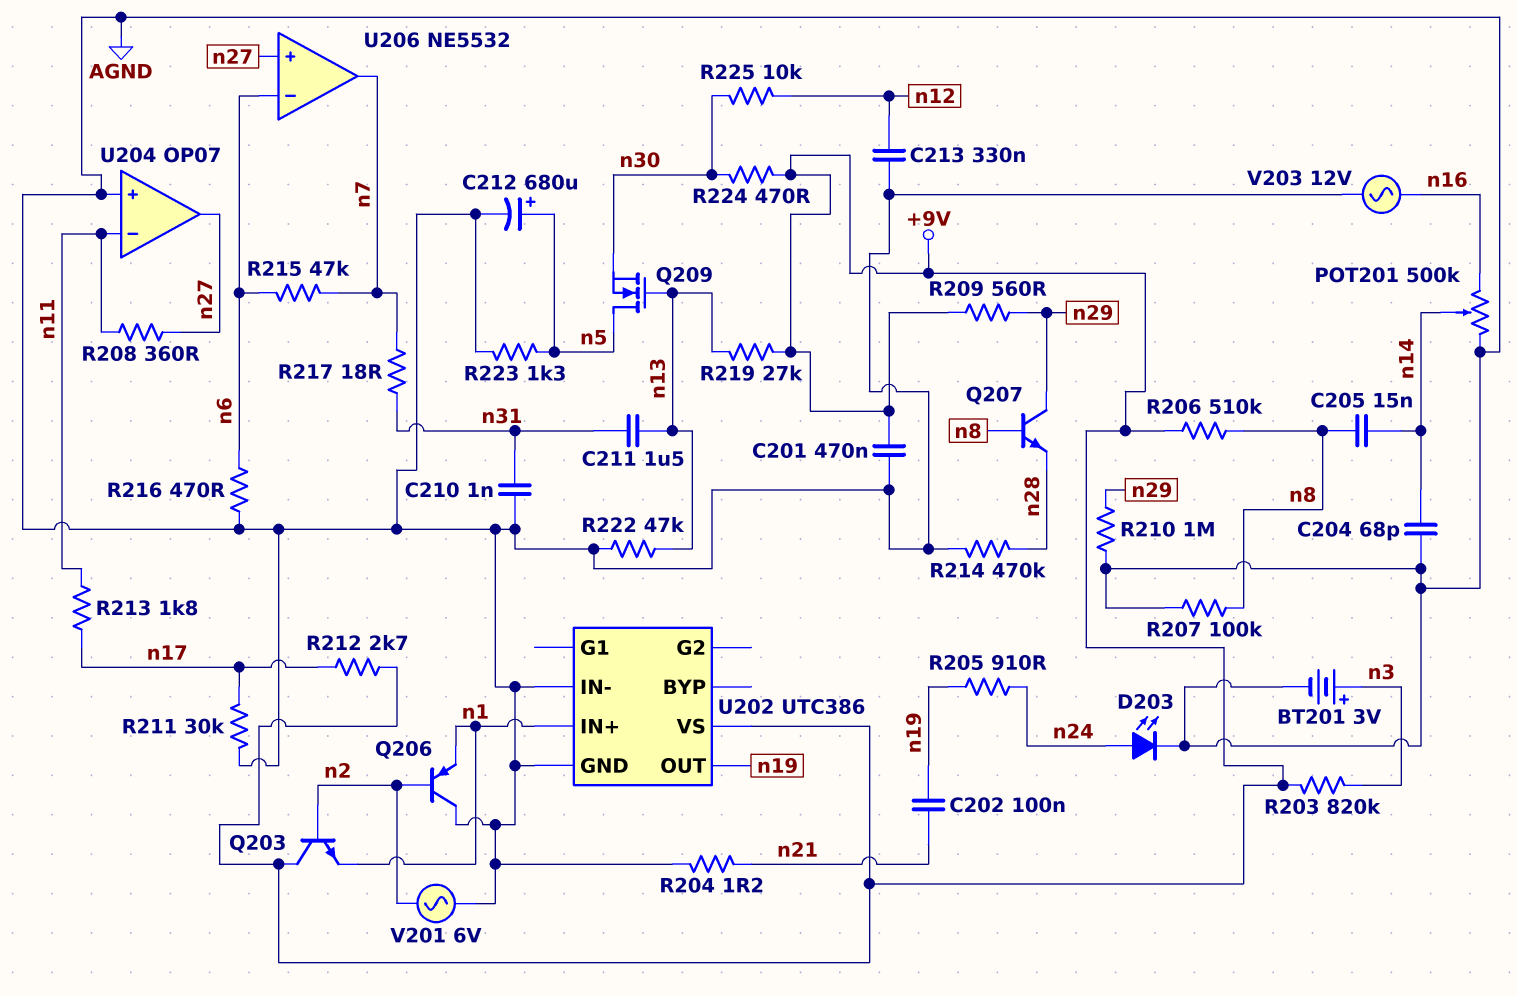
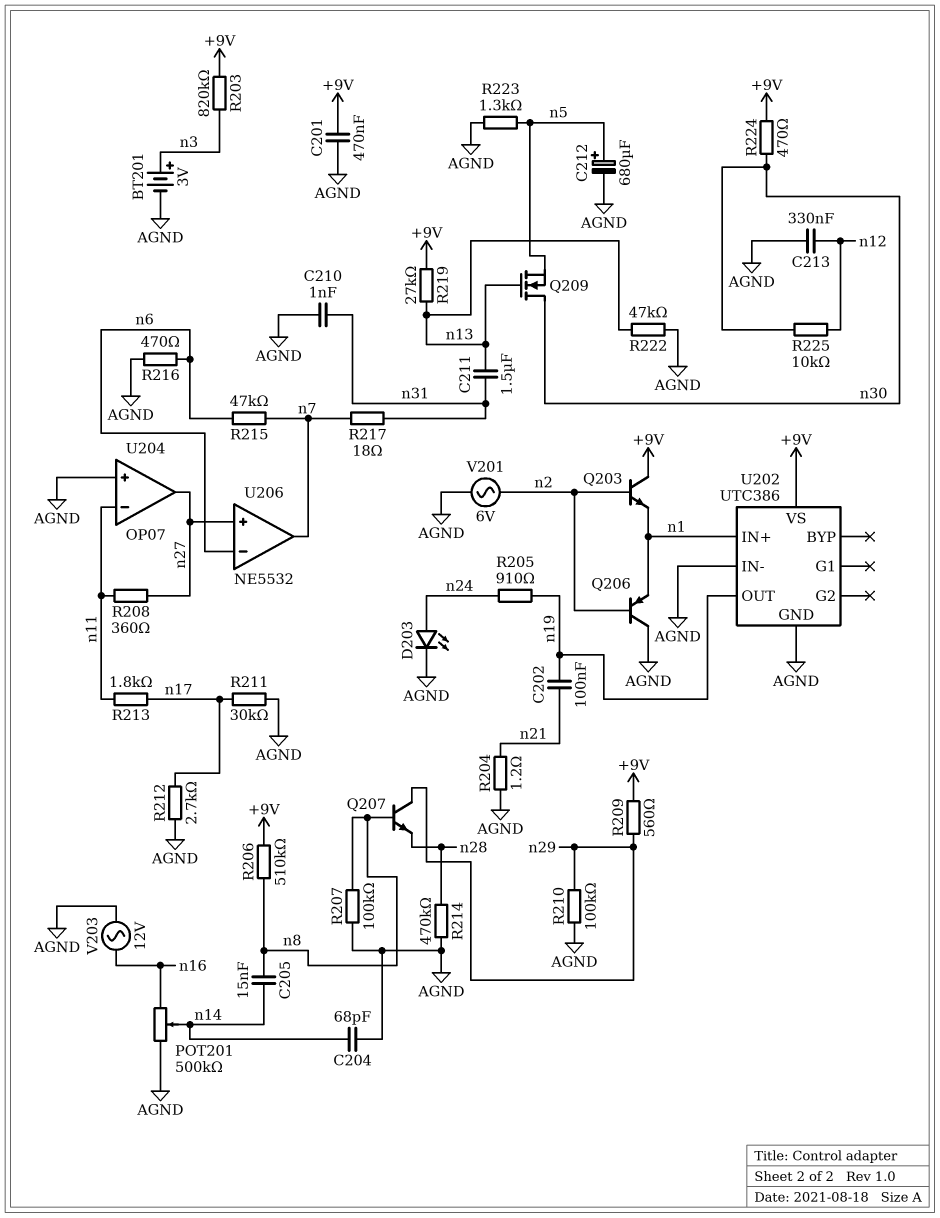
Q209: NMOS (G n13, D n5, S n30) -> NMOS (G n13, D n30, S n5)
R210: 1M (AGND, n29) -> 100k (AGND, n29)
R212: 2.7k (+9V, n17) -> 2.7k (AGND, n17)

